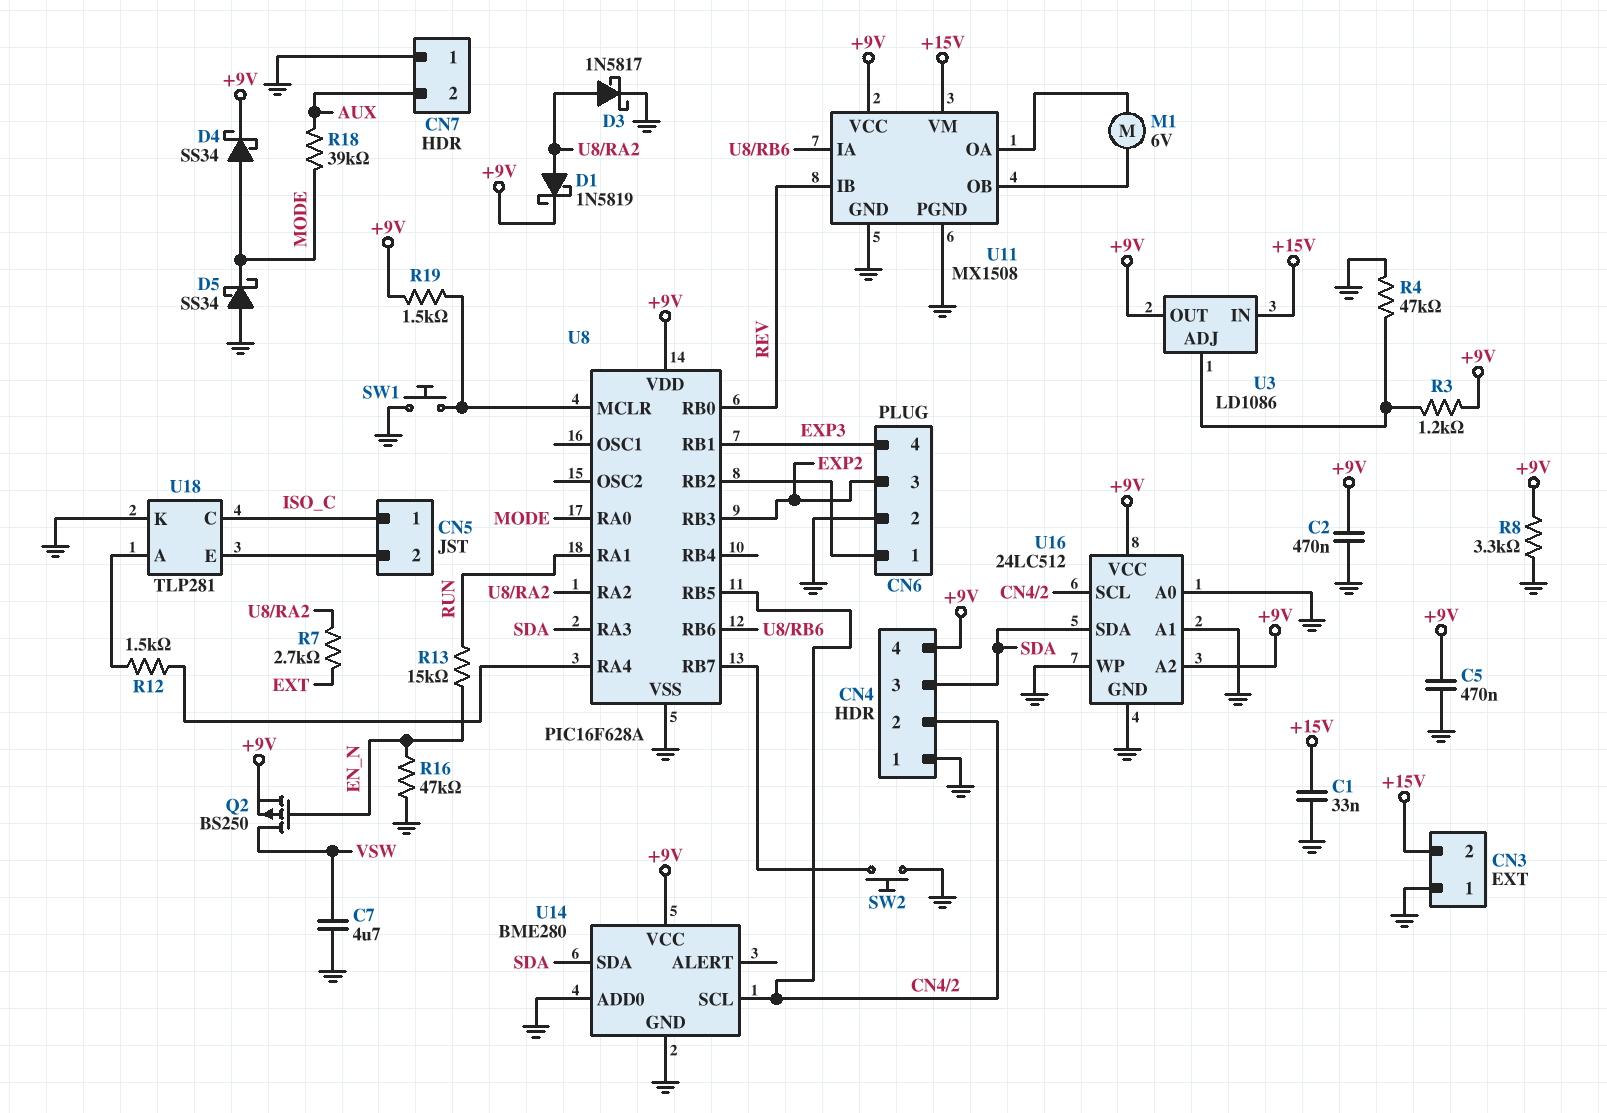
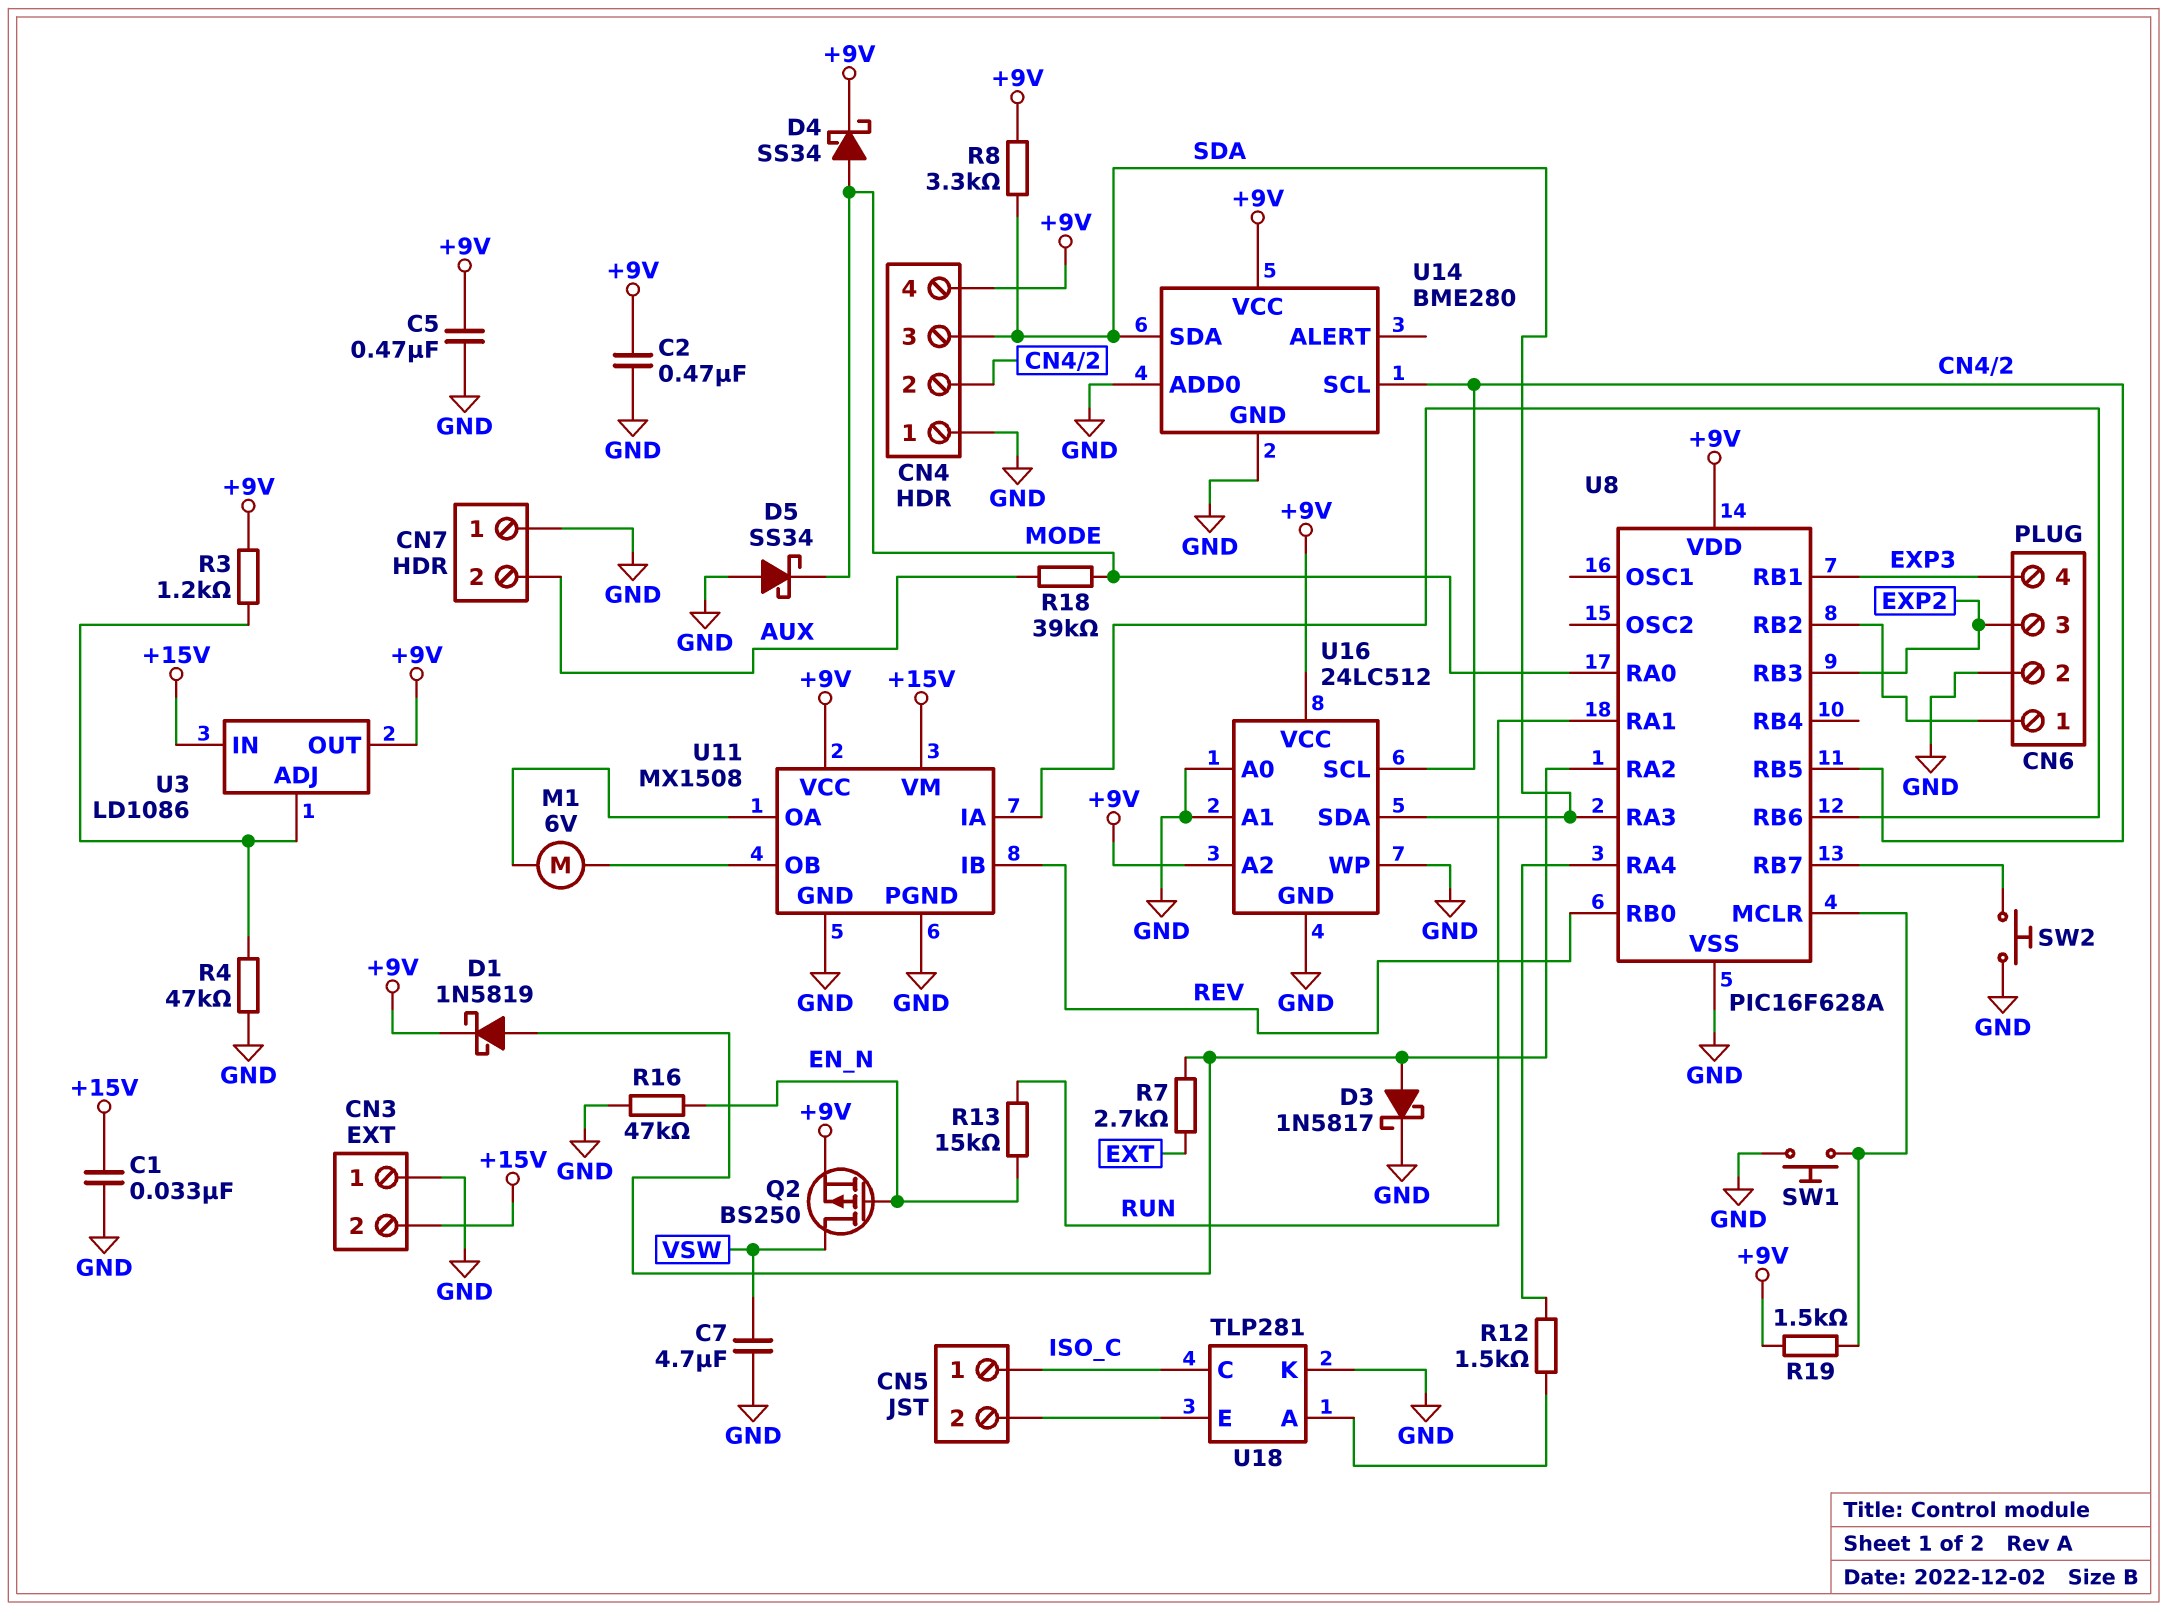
R8: 3.3k (+9V, GND) -> 3.3k (+9V, SDA)

